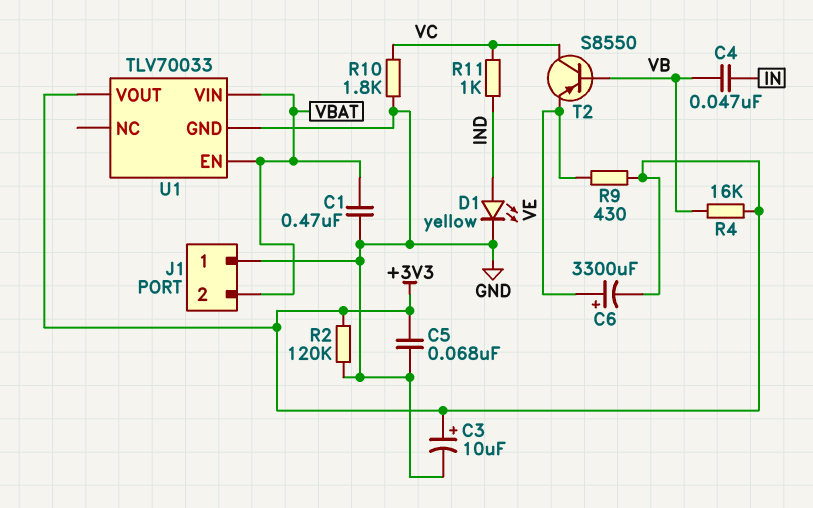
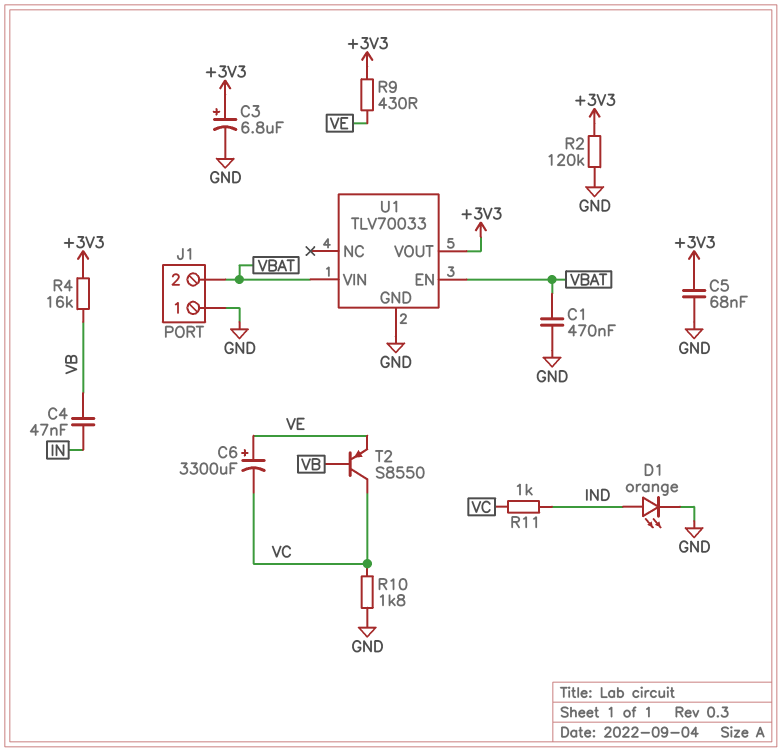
C3: 10uF (plus +3V3, minus GND) -> 6.8uF (plus +3V3, minus GND)
C6: 3300uF (plus VE, minus +3V3) -> 3300uF (plus VE, minus VC)
D1: LED yellow (A IND, K GND) -> LED orange (A IND, K GND)

